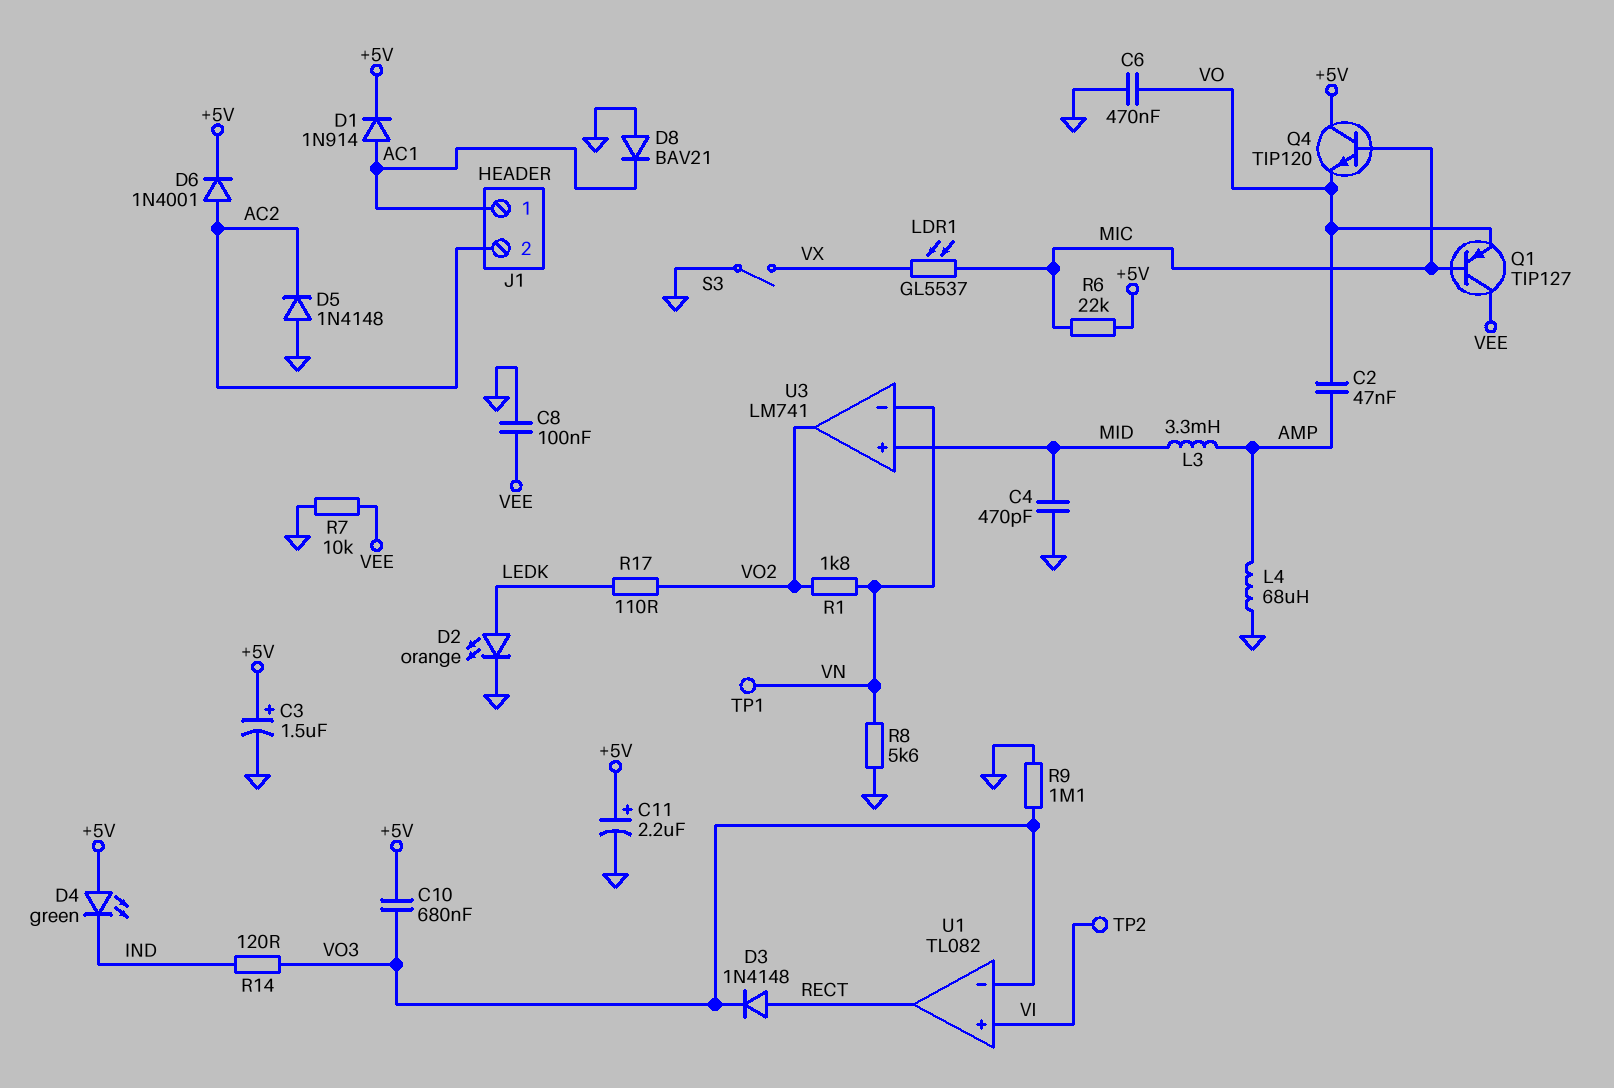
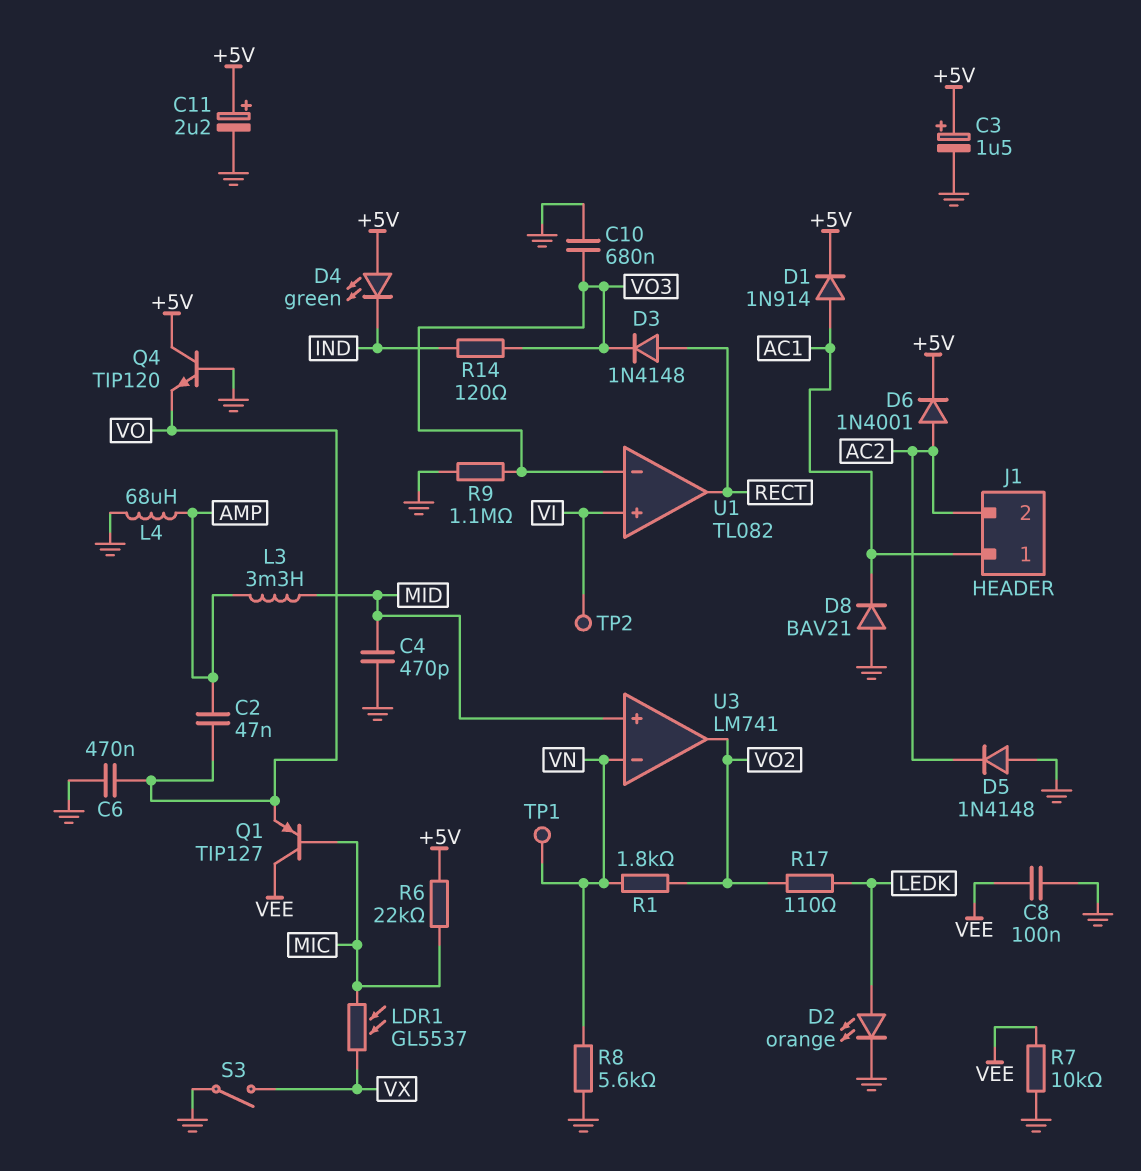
C10: 680nF (+5V, VO3) -> 680nF (GND, VO3)
Q4: NPN TIP120 (B MIC, C +5V, E VO) -> NPN TIP120 (B GND, C +5V, E VO)

